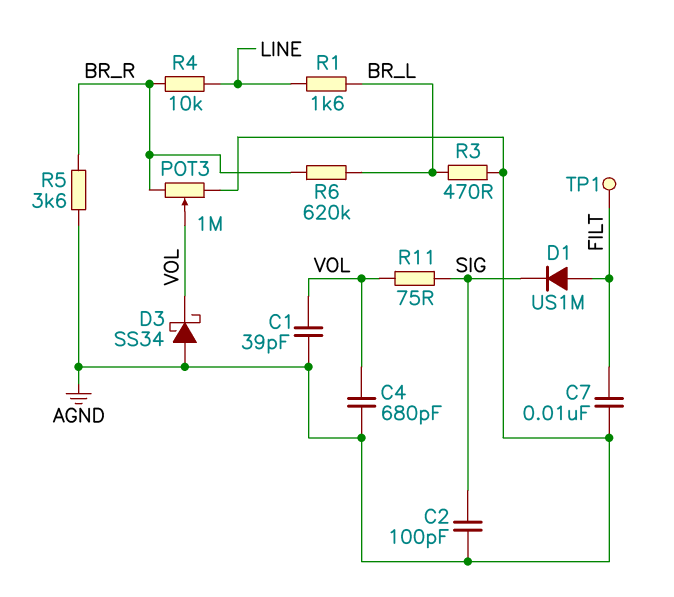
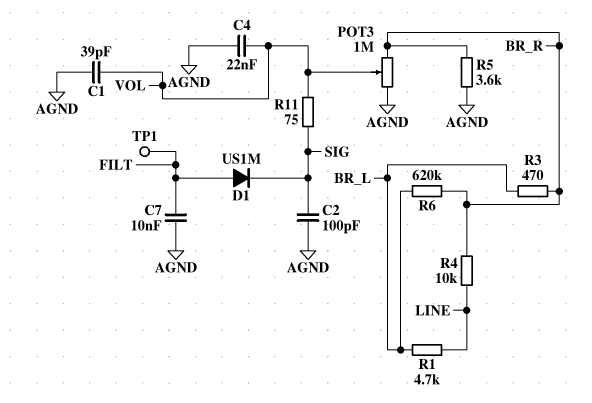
C4: 680pF (AGND, VOL) -> 22nF (AGND, VOL)
D3: schottky SS34 (A AGND, K VOL) -> none
R1: 1.6k (BR_L, LINE) -> 4.7k (BR_L, LINE)
R3: 470 (AGND, BR_L) -> 470 (BR_L, BR_R)

